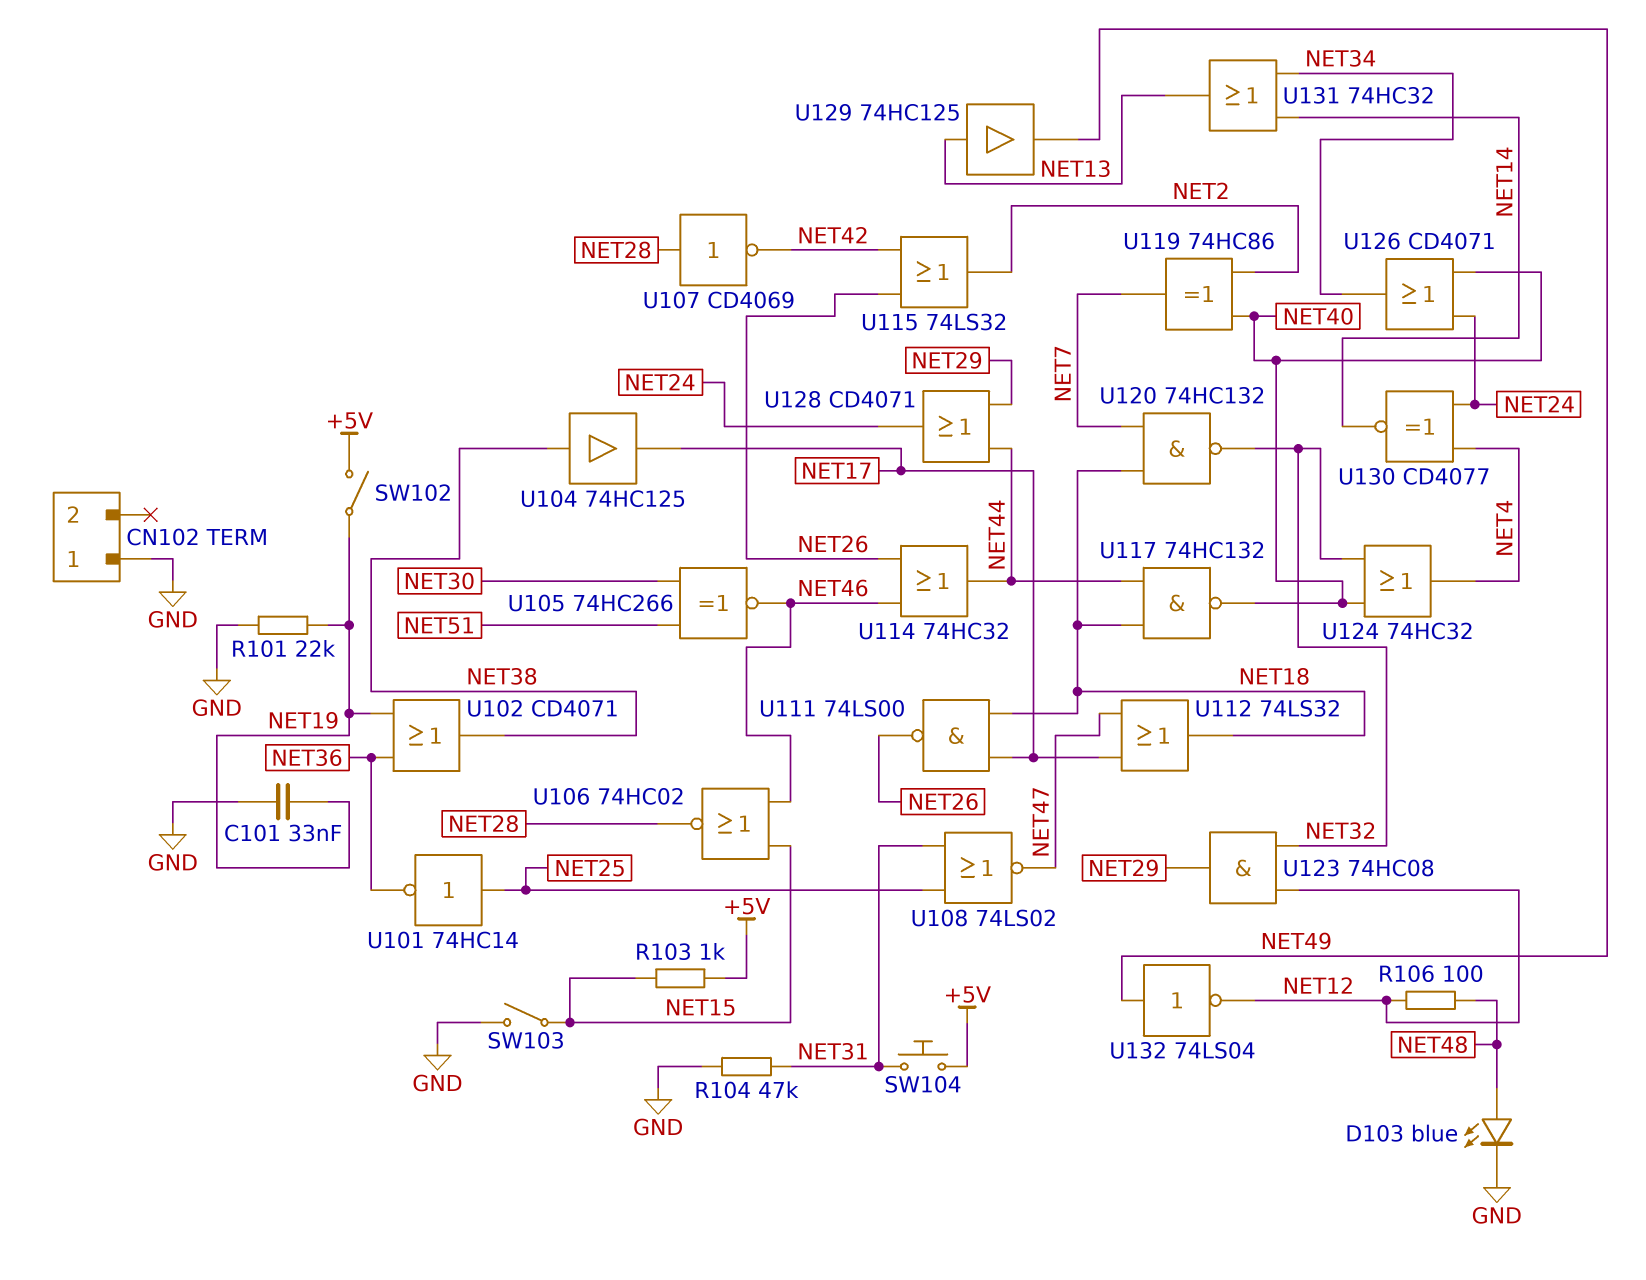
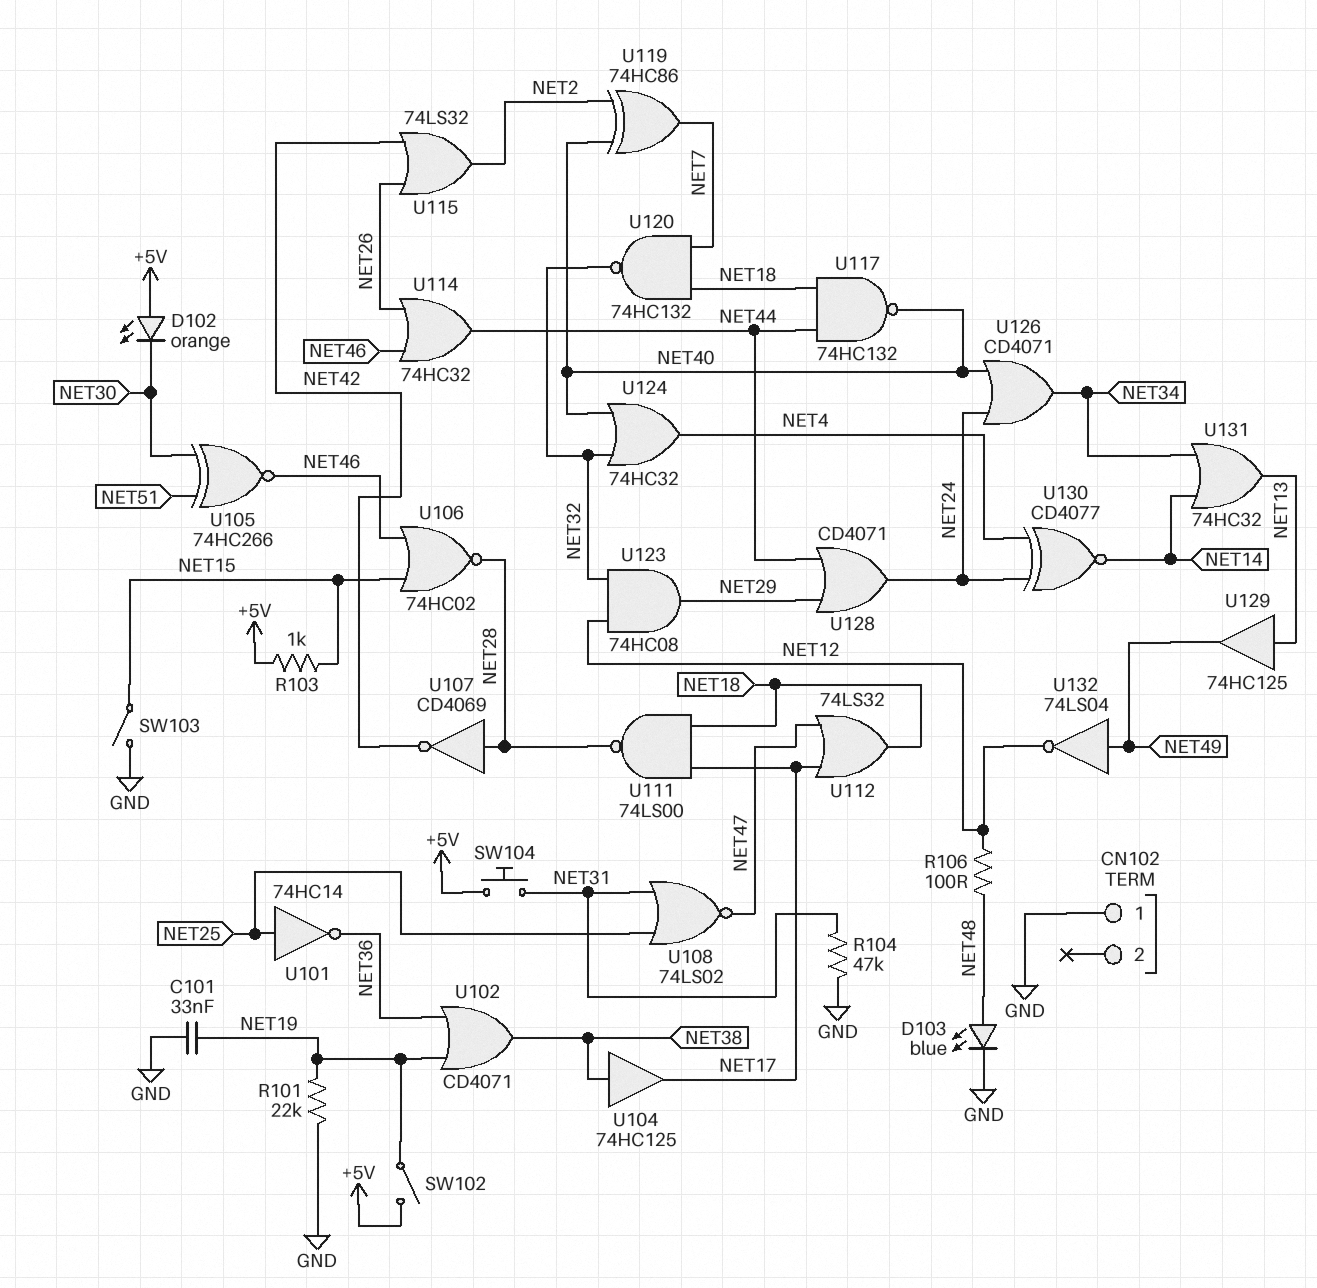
D102: none -> LED orange (A +5V, K NET30)
U111: NAND 74LS00 (in NET17, in NET18, out NET26) -> NAND 74LS00 (in NET17, in NET18, out NET28)

